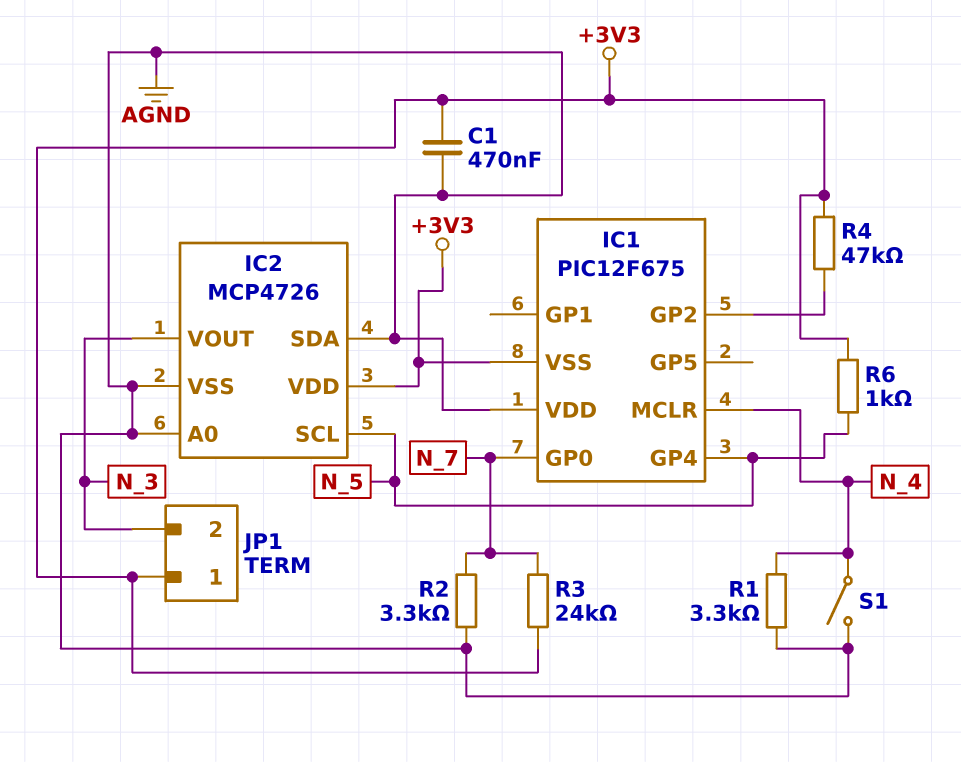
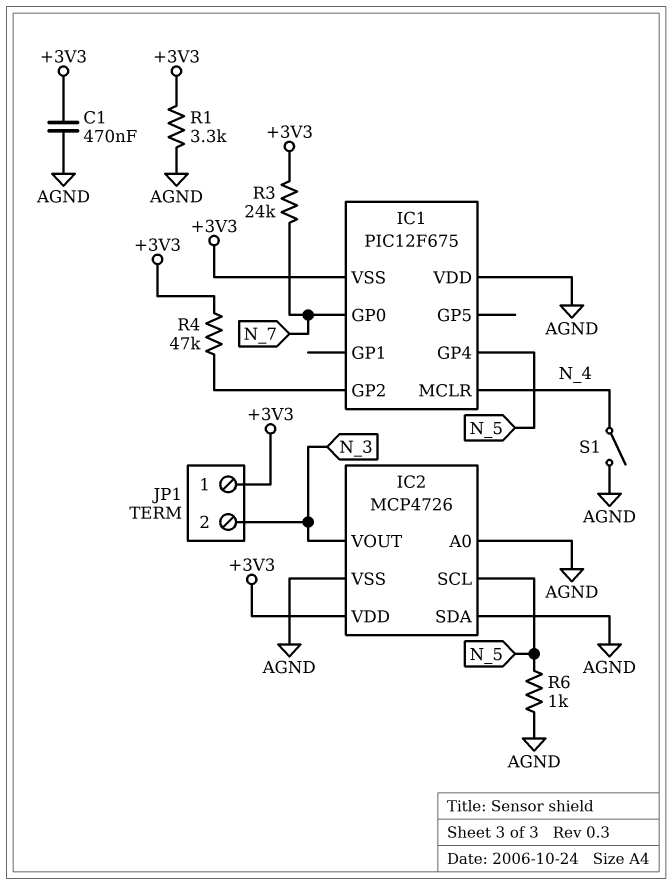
R1: 3.3k (AGND, N_4) -> 3.3k (+3V3, AGND)
R2: 3.3k (AGND, N_7) -> none
R6: 1k (+3V3, N_5) -> 1k (AGND, N_5)

